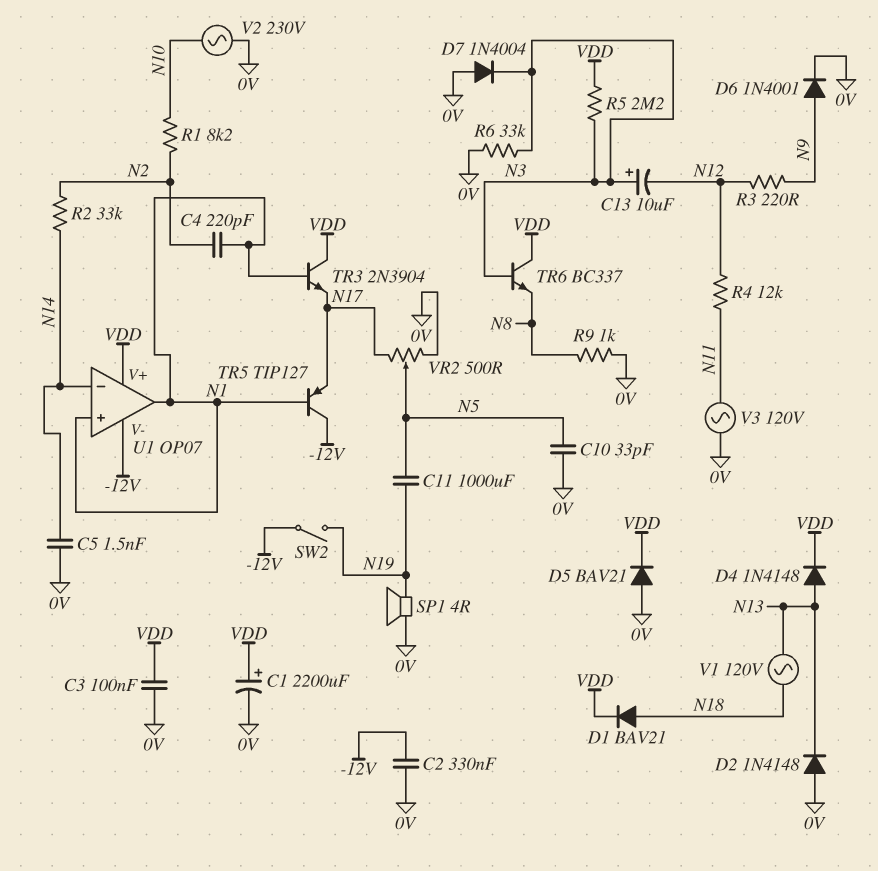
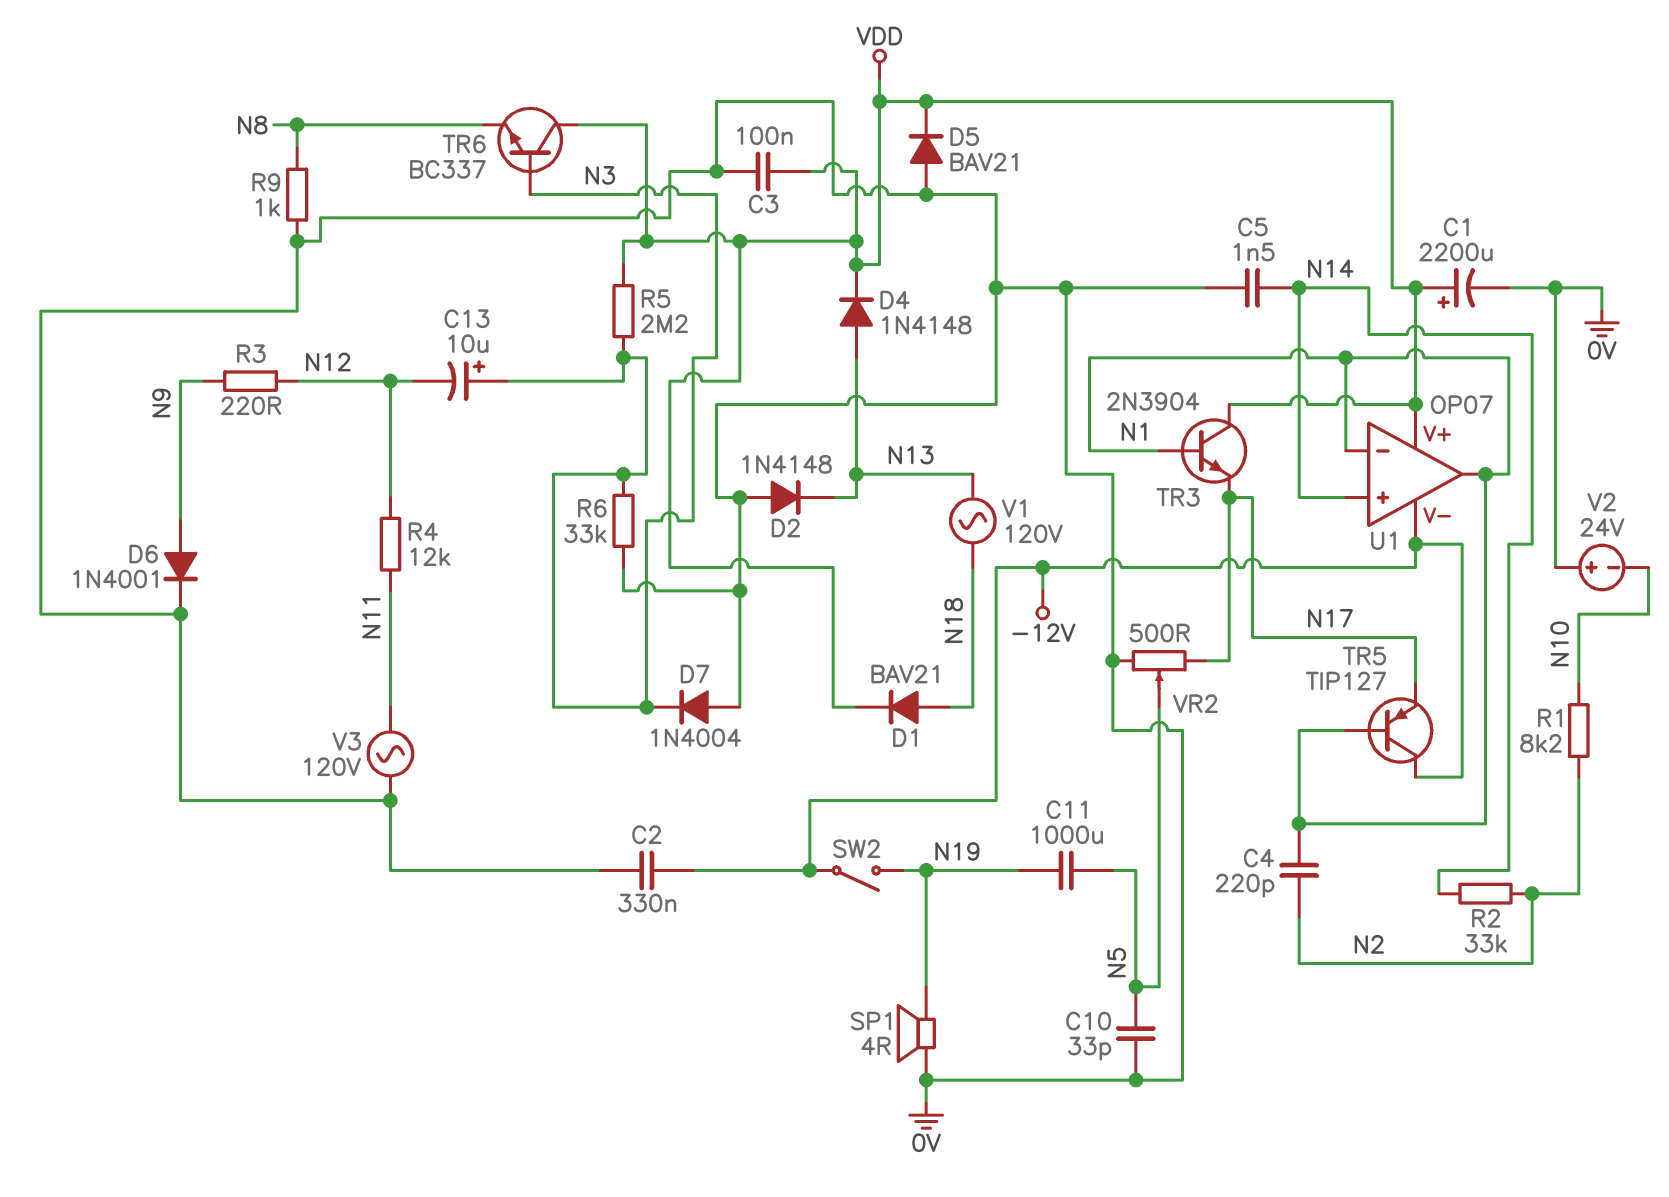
U1 pin in+: N1 -> N14
U1 pin in-: N14 -> N1
V2: AC 230V (0V, N10) -> 24V (plus 0V, minus N10)

